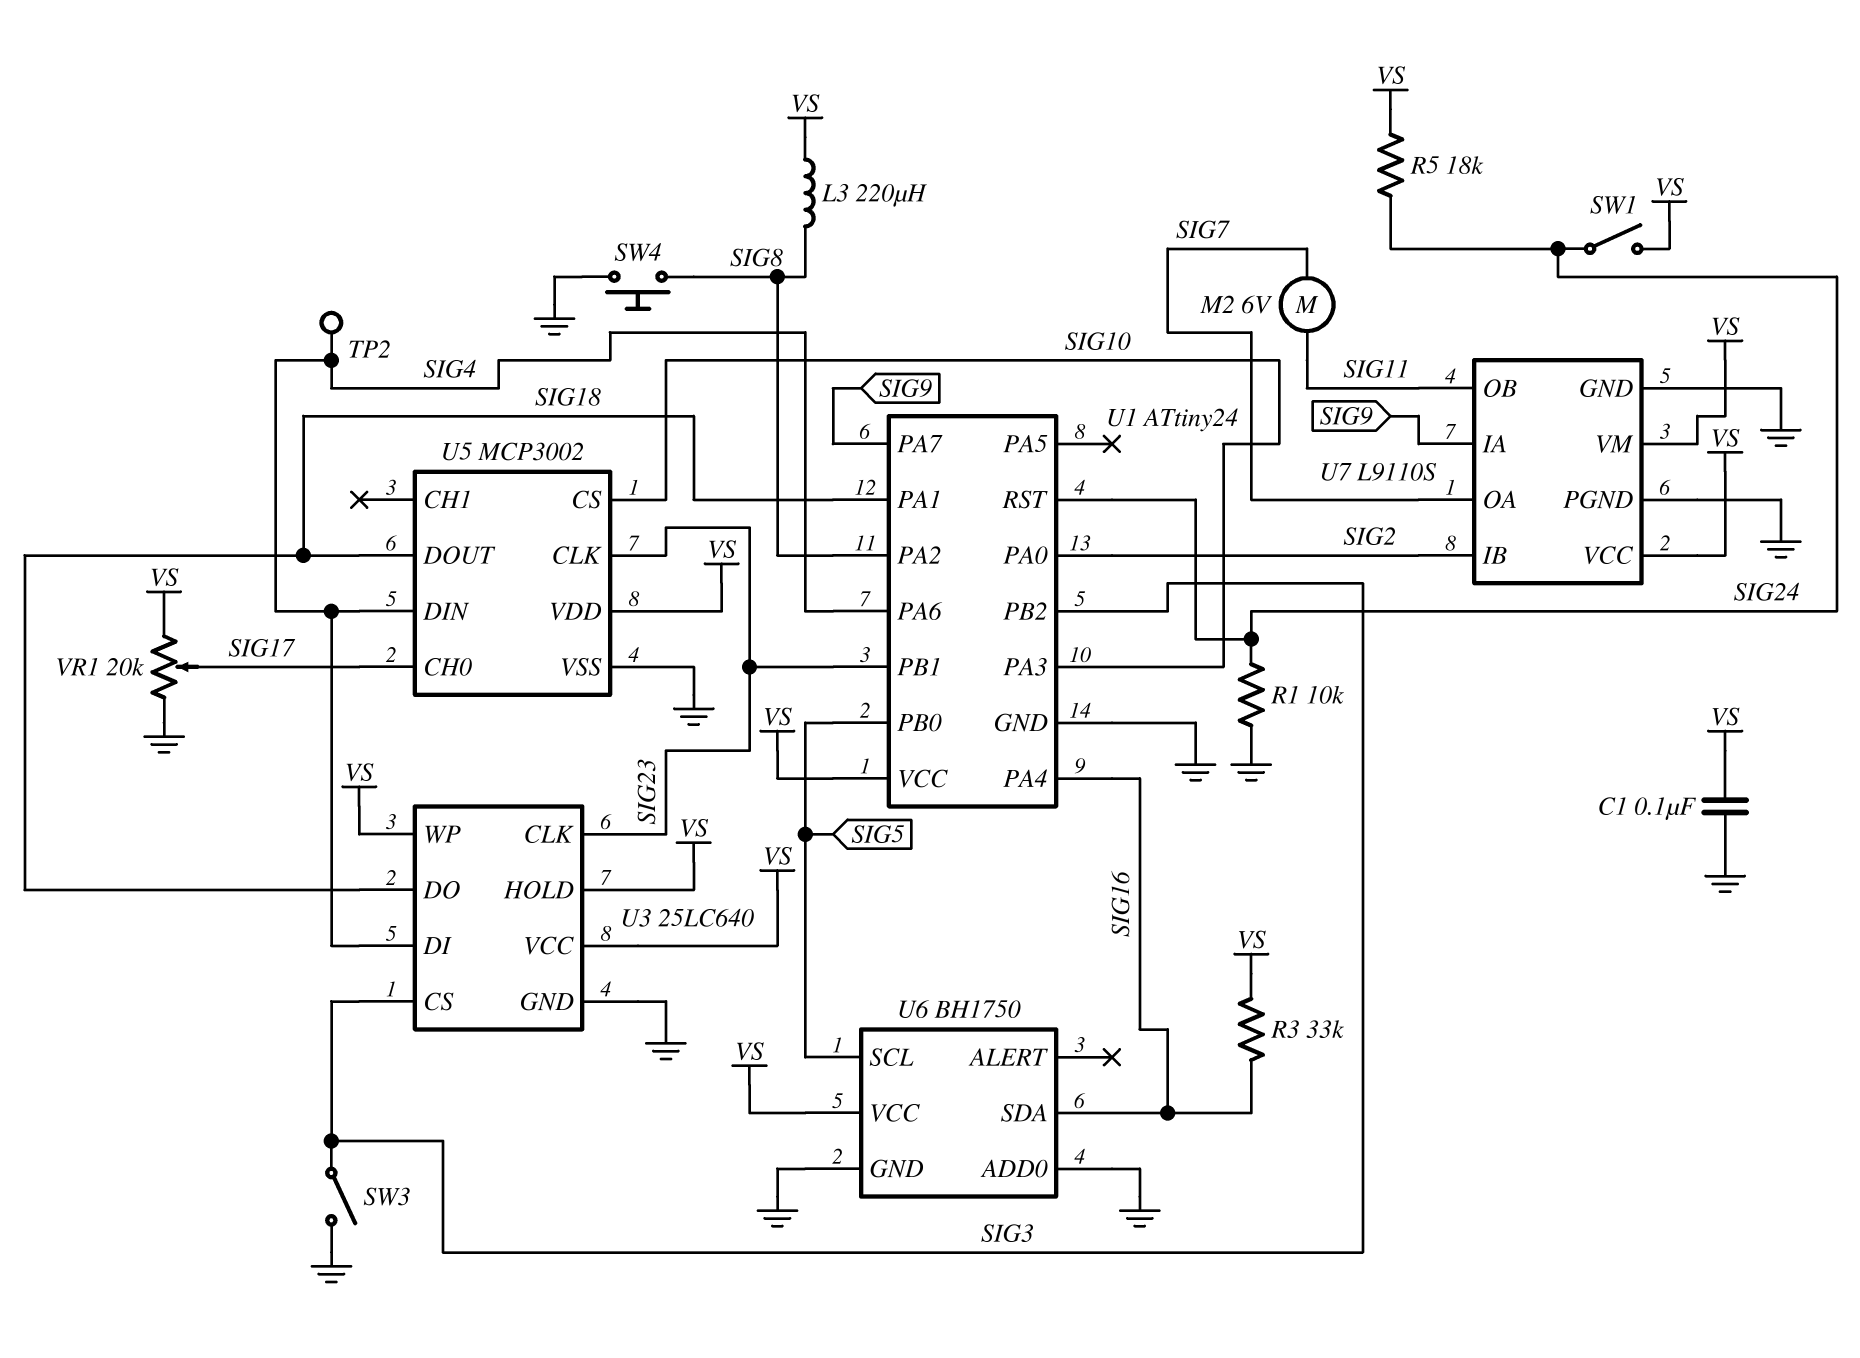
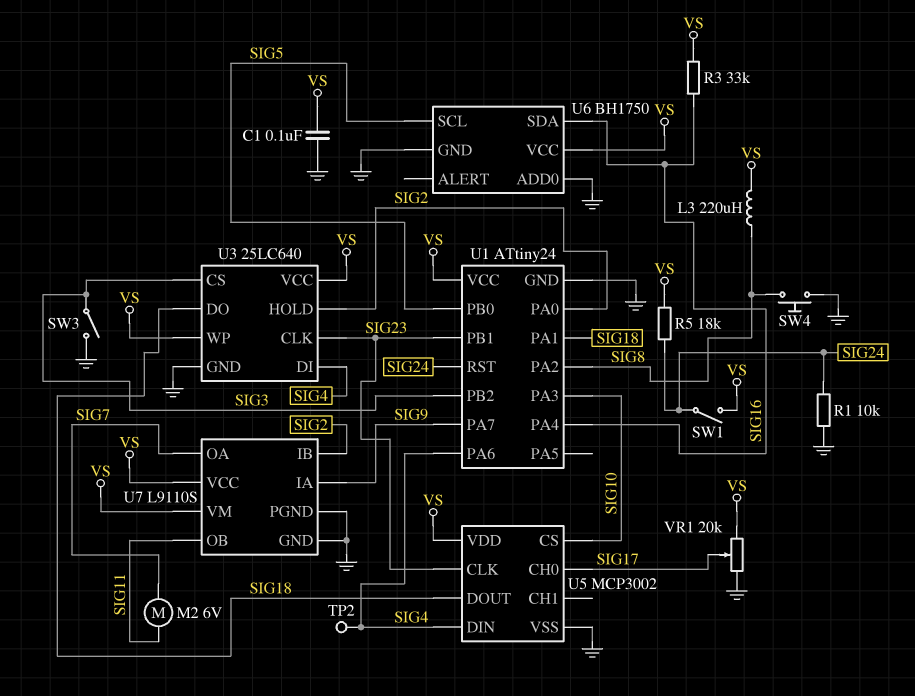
U3 pin HOLD: VS -> SIG2

